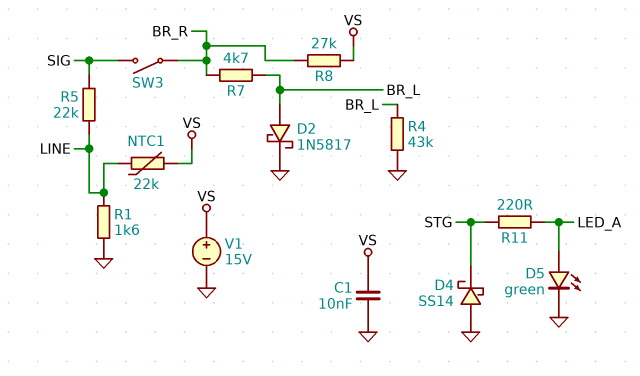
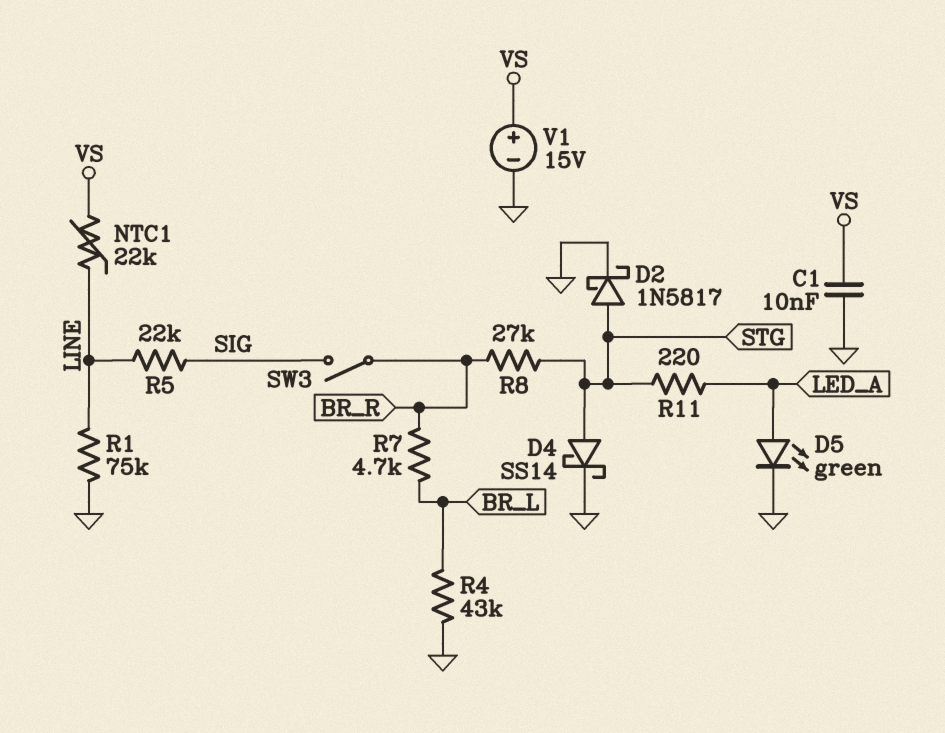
D2: schottky 1N5817 (A BR_L, K GND) -> schottky 1N5817 (A STG, K GND)
D4: schottky SS14 (A GND, K STG) -> schottky SS14 (A STG, K GND)
R1: 1.6k (GND, LINE) -> 75k (GND, LINE)
R8: 27k (BR_R, VS) -> 27k (BR_R, STG)

